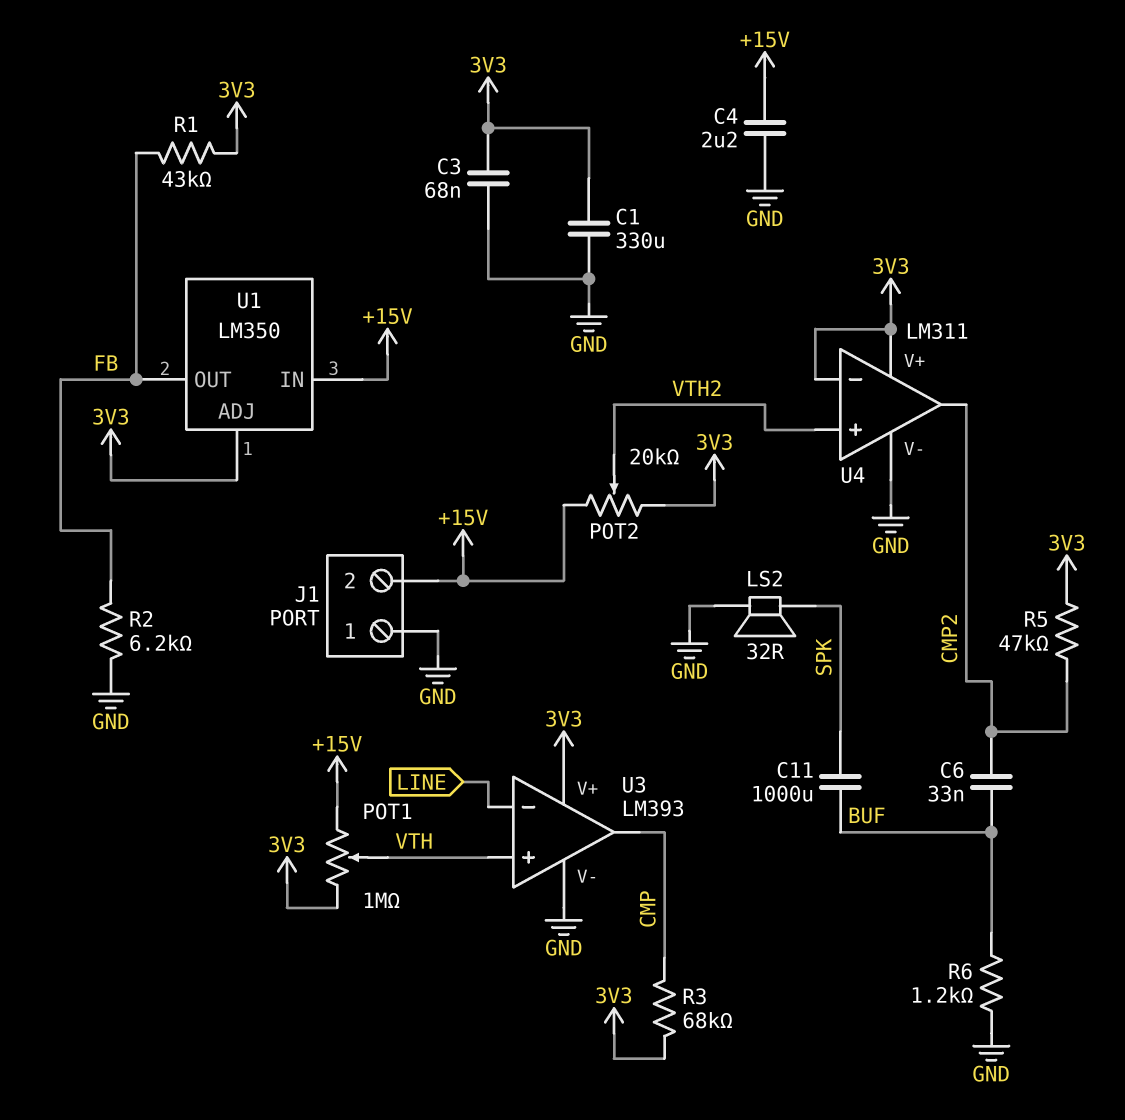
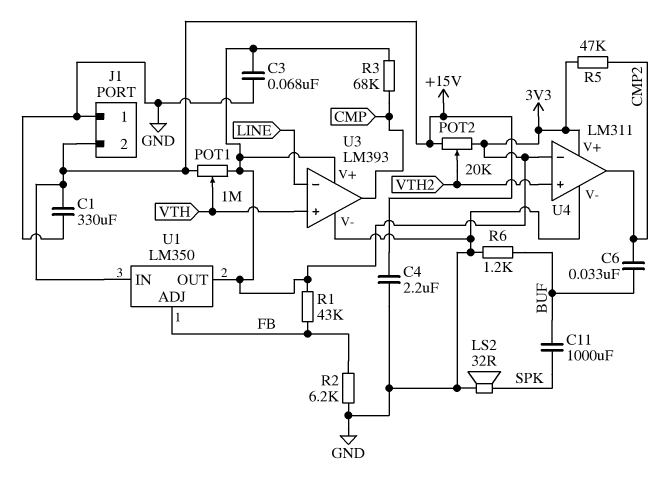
C1: 330uF (3V3, GND) -> 330uF (+15V, GND)
U1 pin ADJ: 3V3 -> FB
U1 pin OUT: FB -> 3V3

